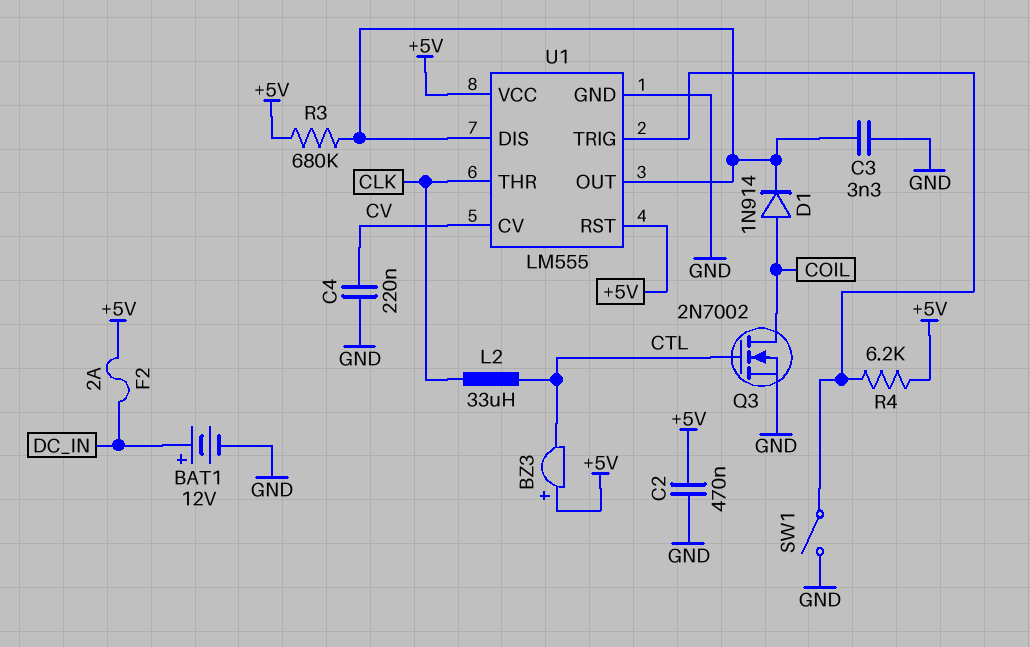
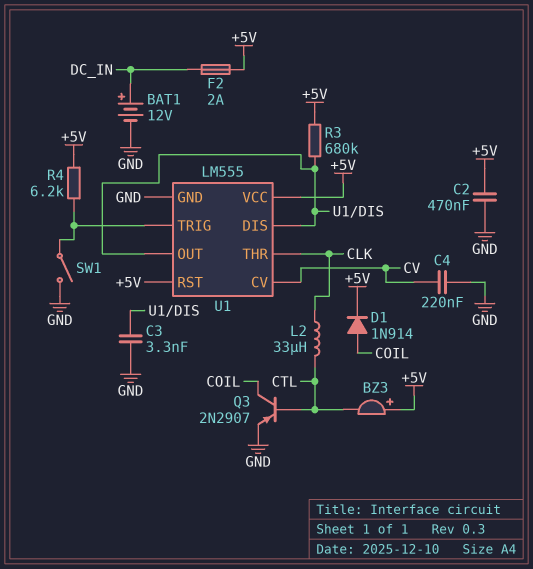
D1: diode 1N914 (A COIL, K U1/DIS) -> diode 1N914 (A COIL, K +5V)
Q3: NMOS 2N7002 (G CTL, D COIL, S GND) -> PNP 2N2907 (B CTL, C COIL, E GND)

